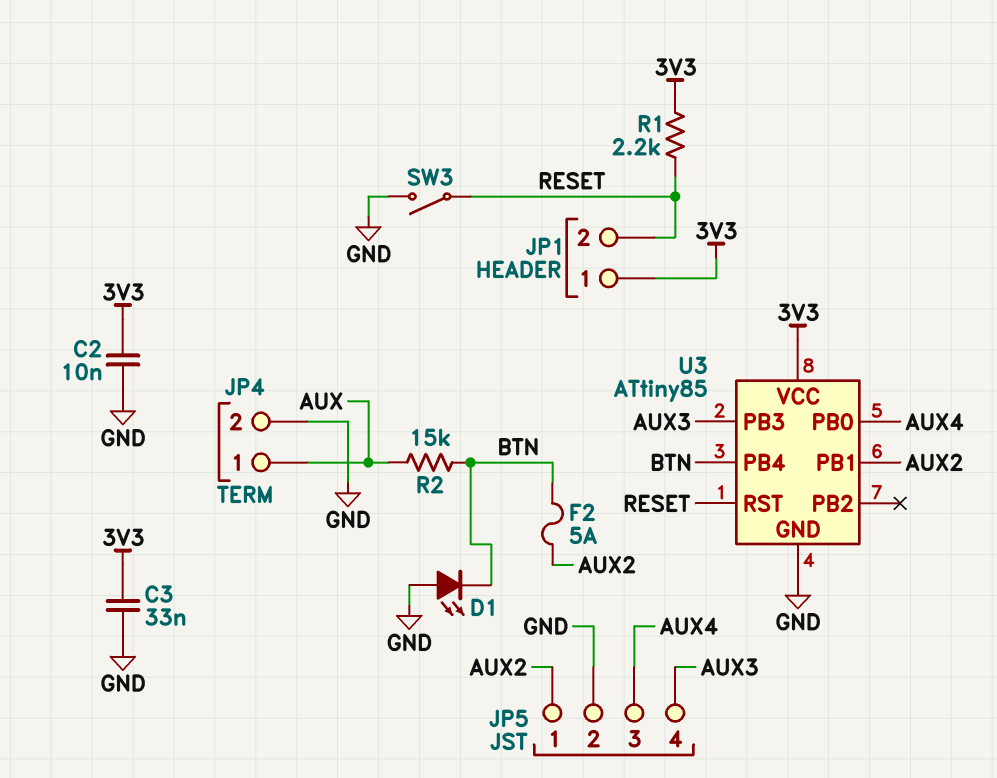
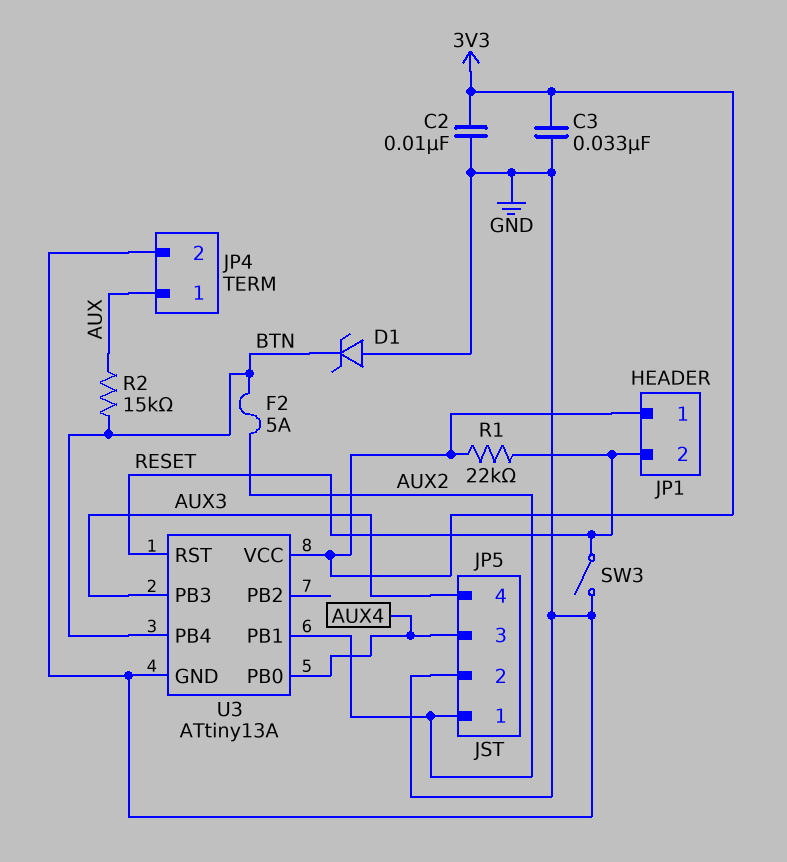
D1: LED (A GND, K BTN) -> zener (A GND, K BTN)
R1: 2.2k (3V3, RESET) -> 22k (3V3, RESET)
U3: ATtiny85 -> ATtiny13A

